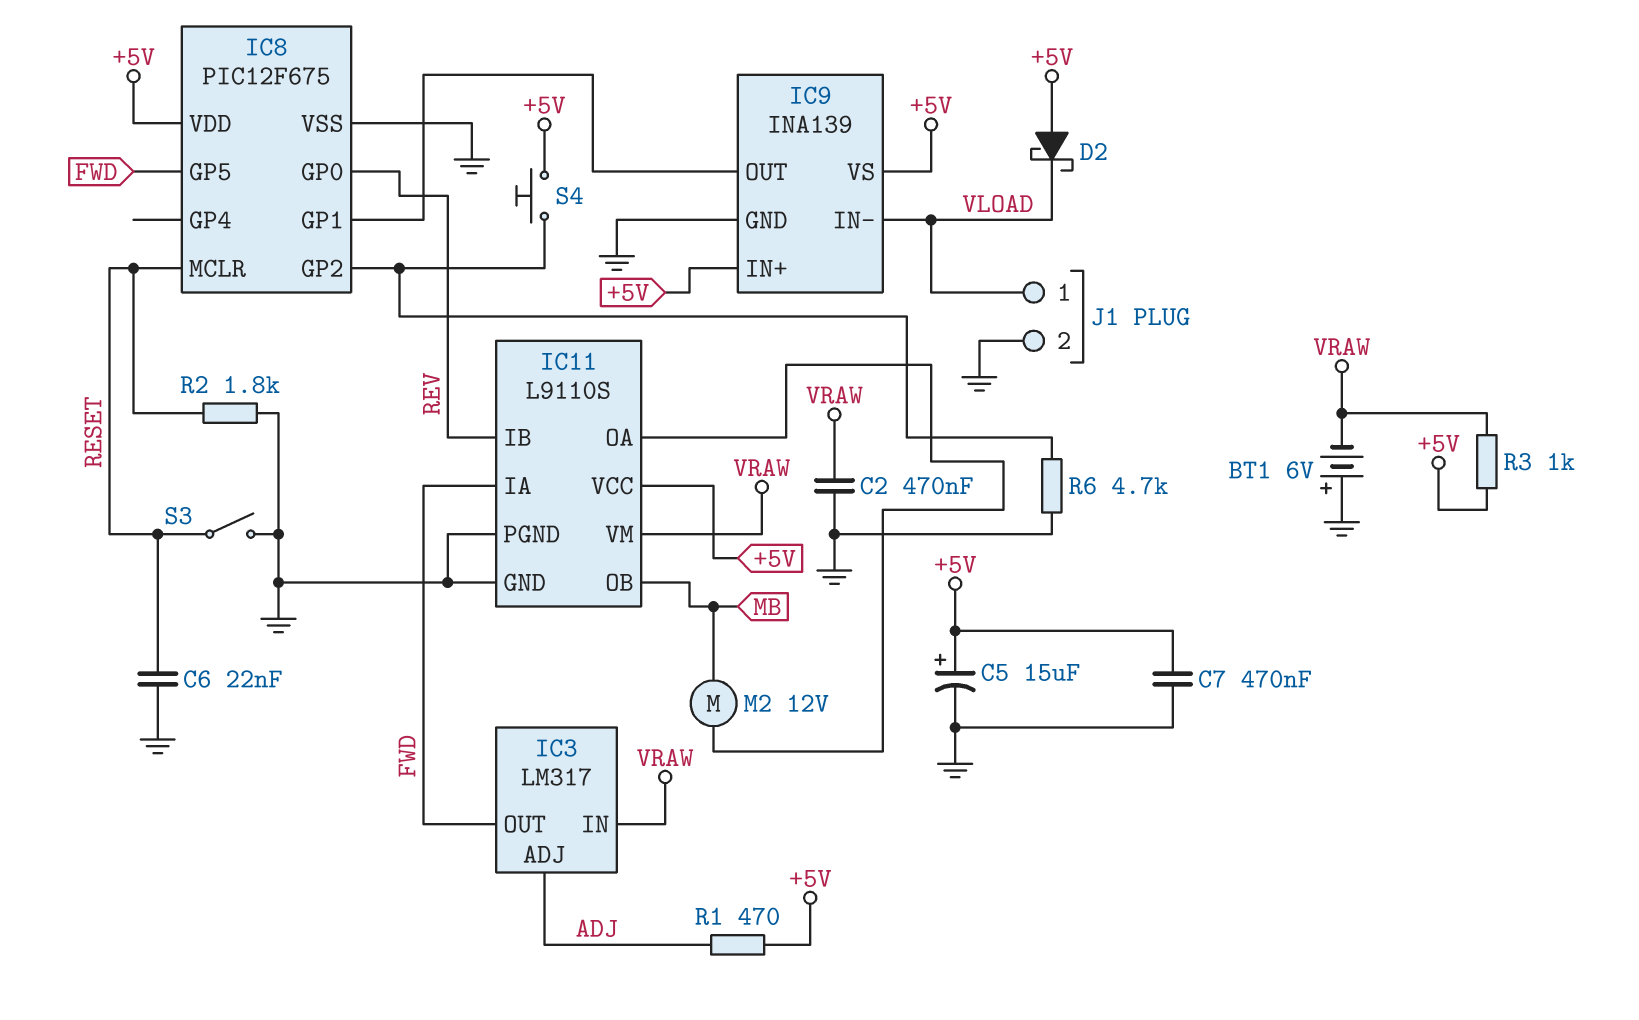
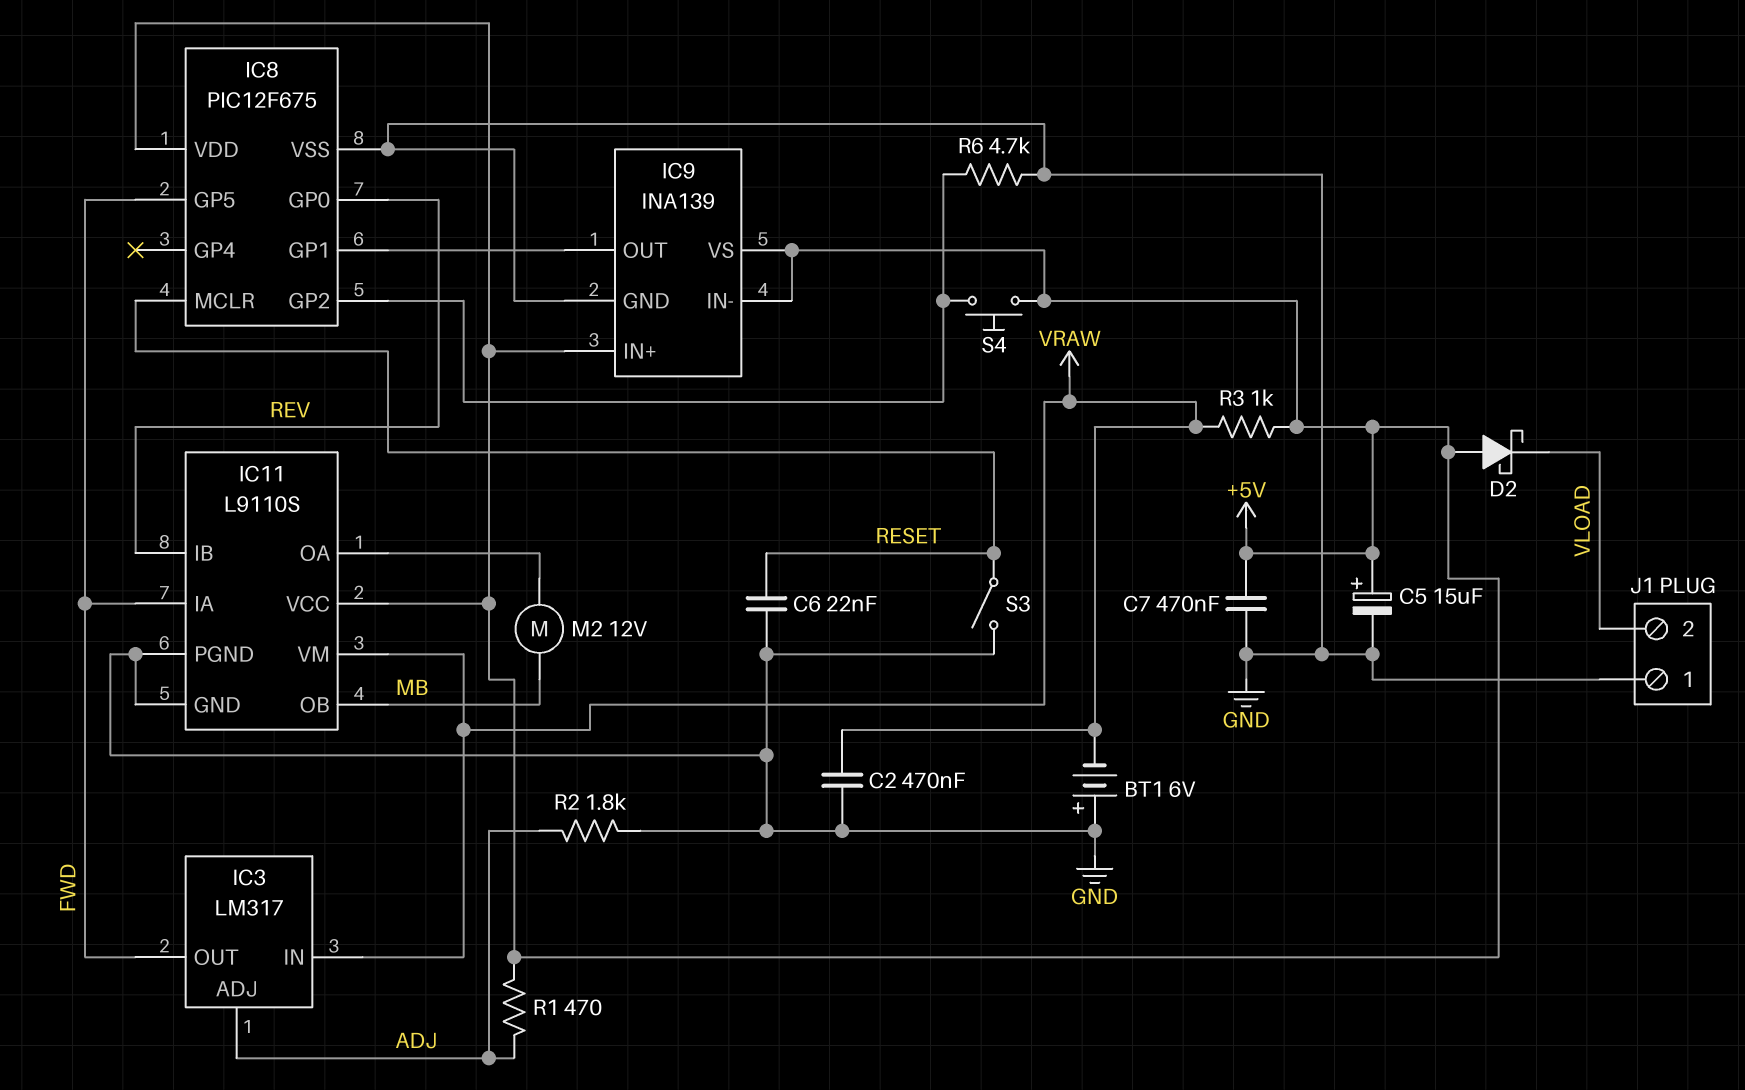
IC9 pin IN-: VLOAD -> +5V
J1 pin 1: VLOAD -> GND
J1 pin 2: GND -> VLOAD
R2: 1.8k (GND, RESET) -> 1.8k (ADJ, GND)

